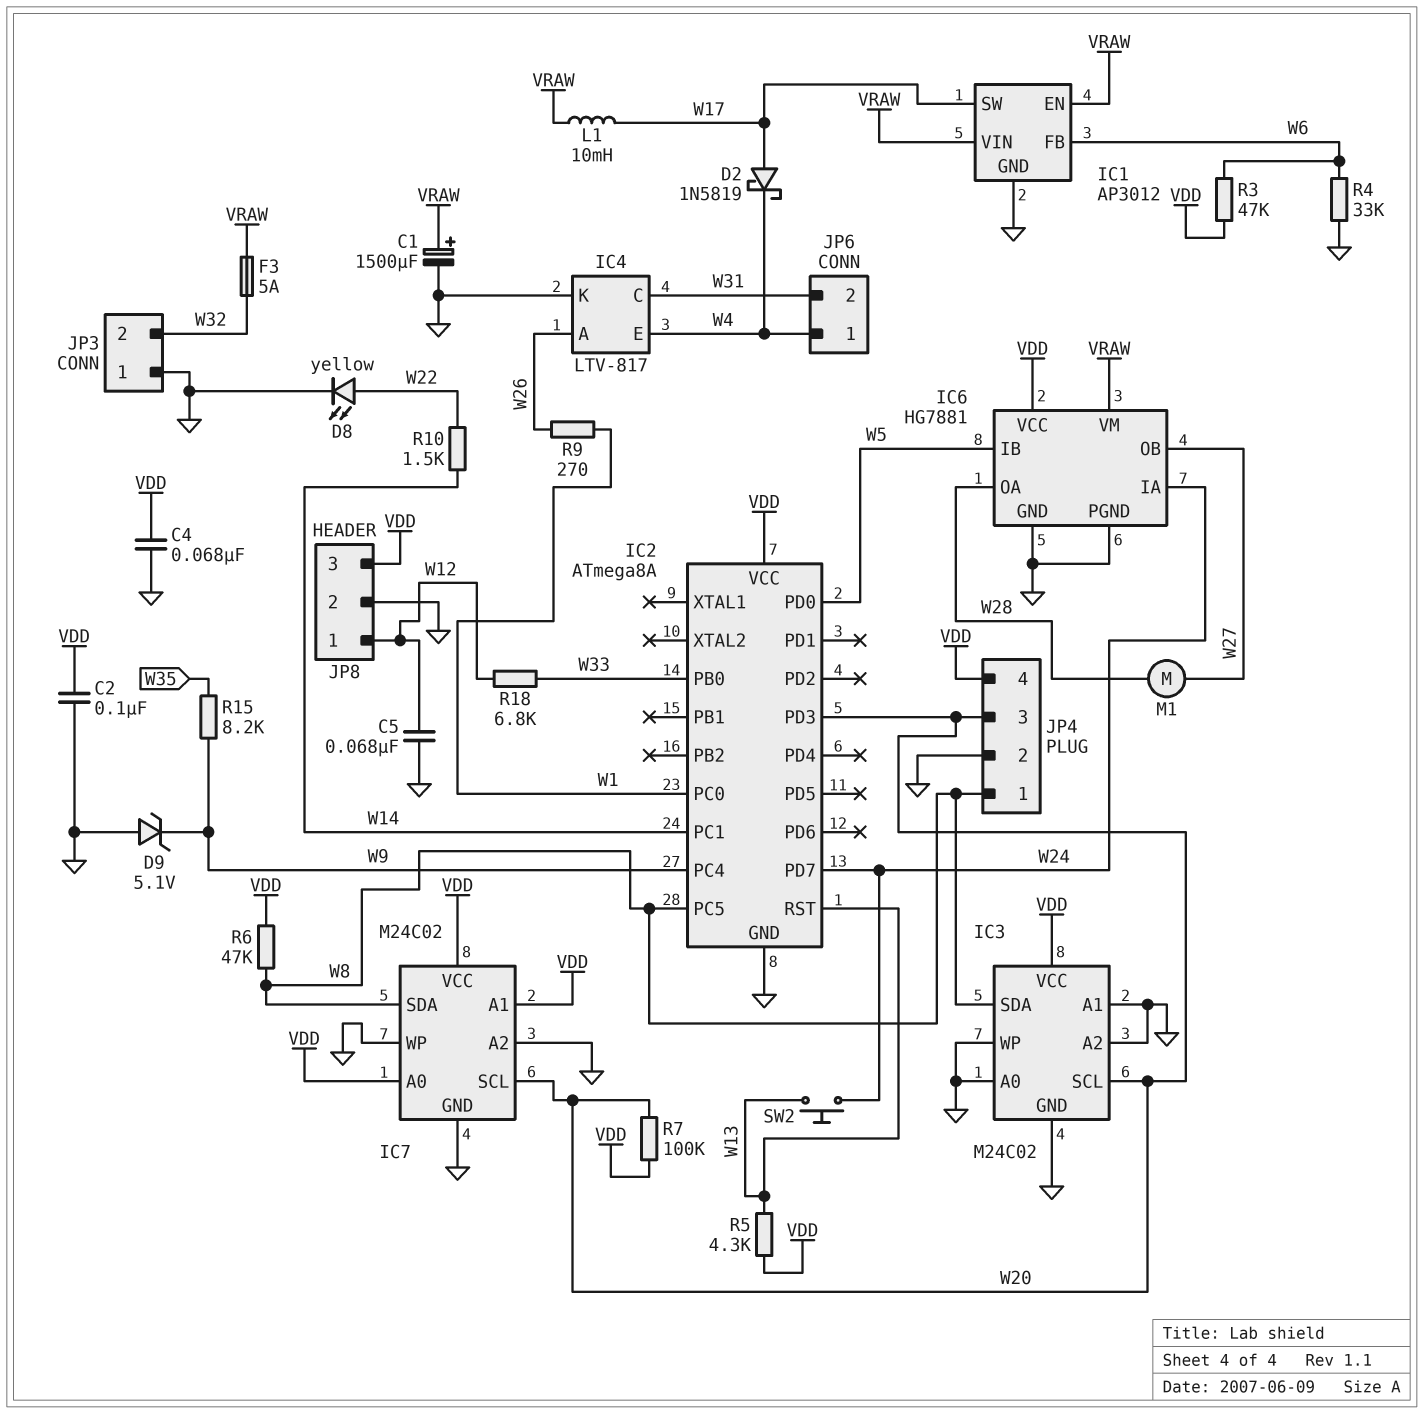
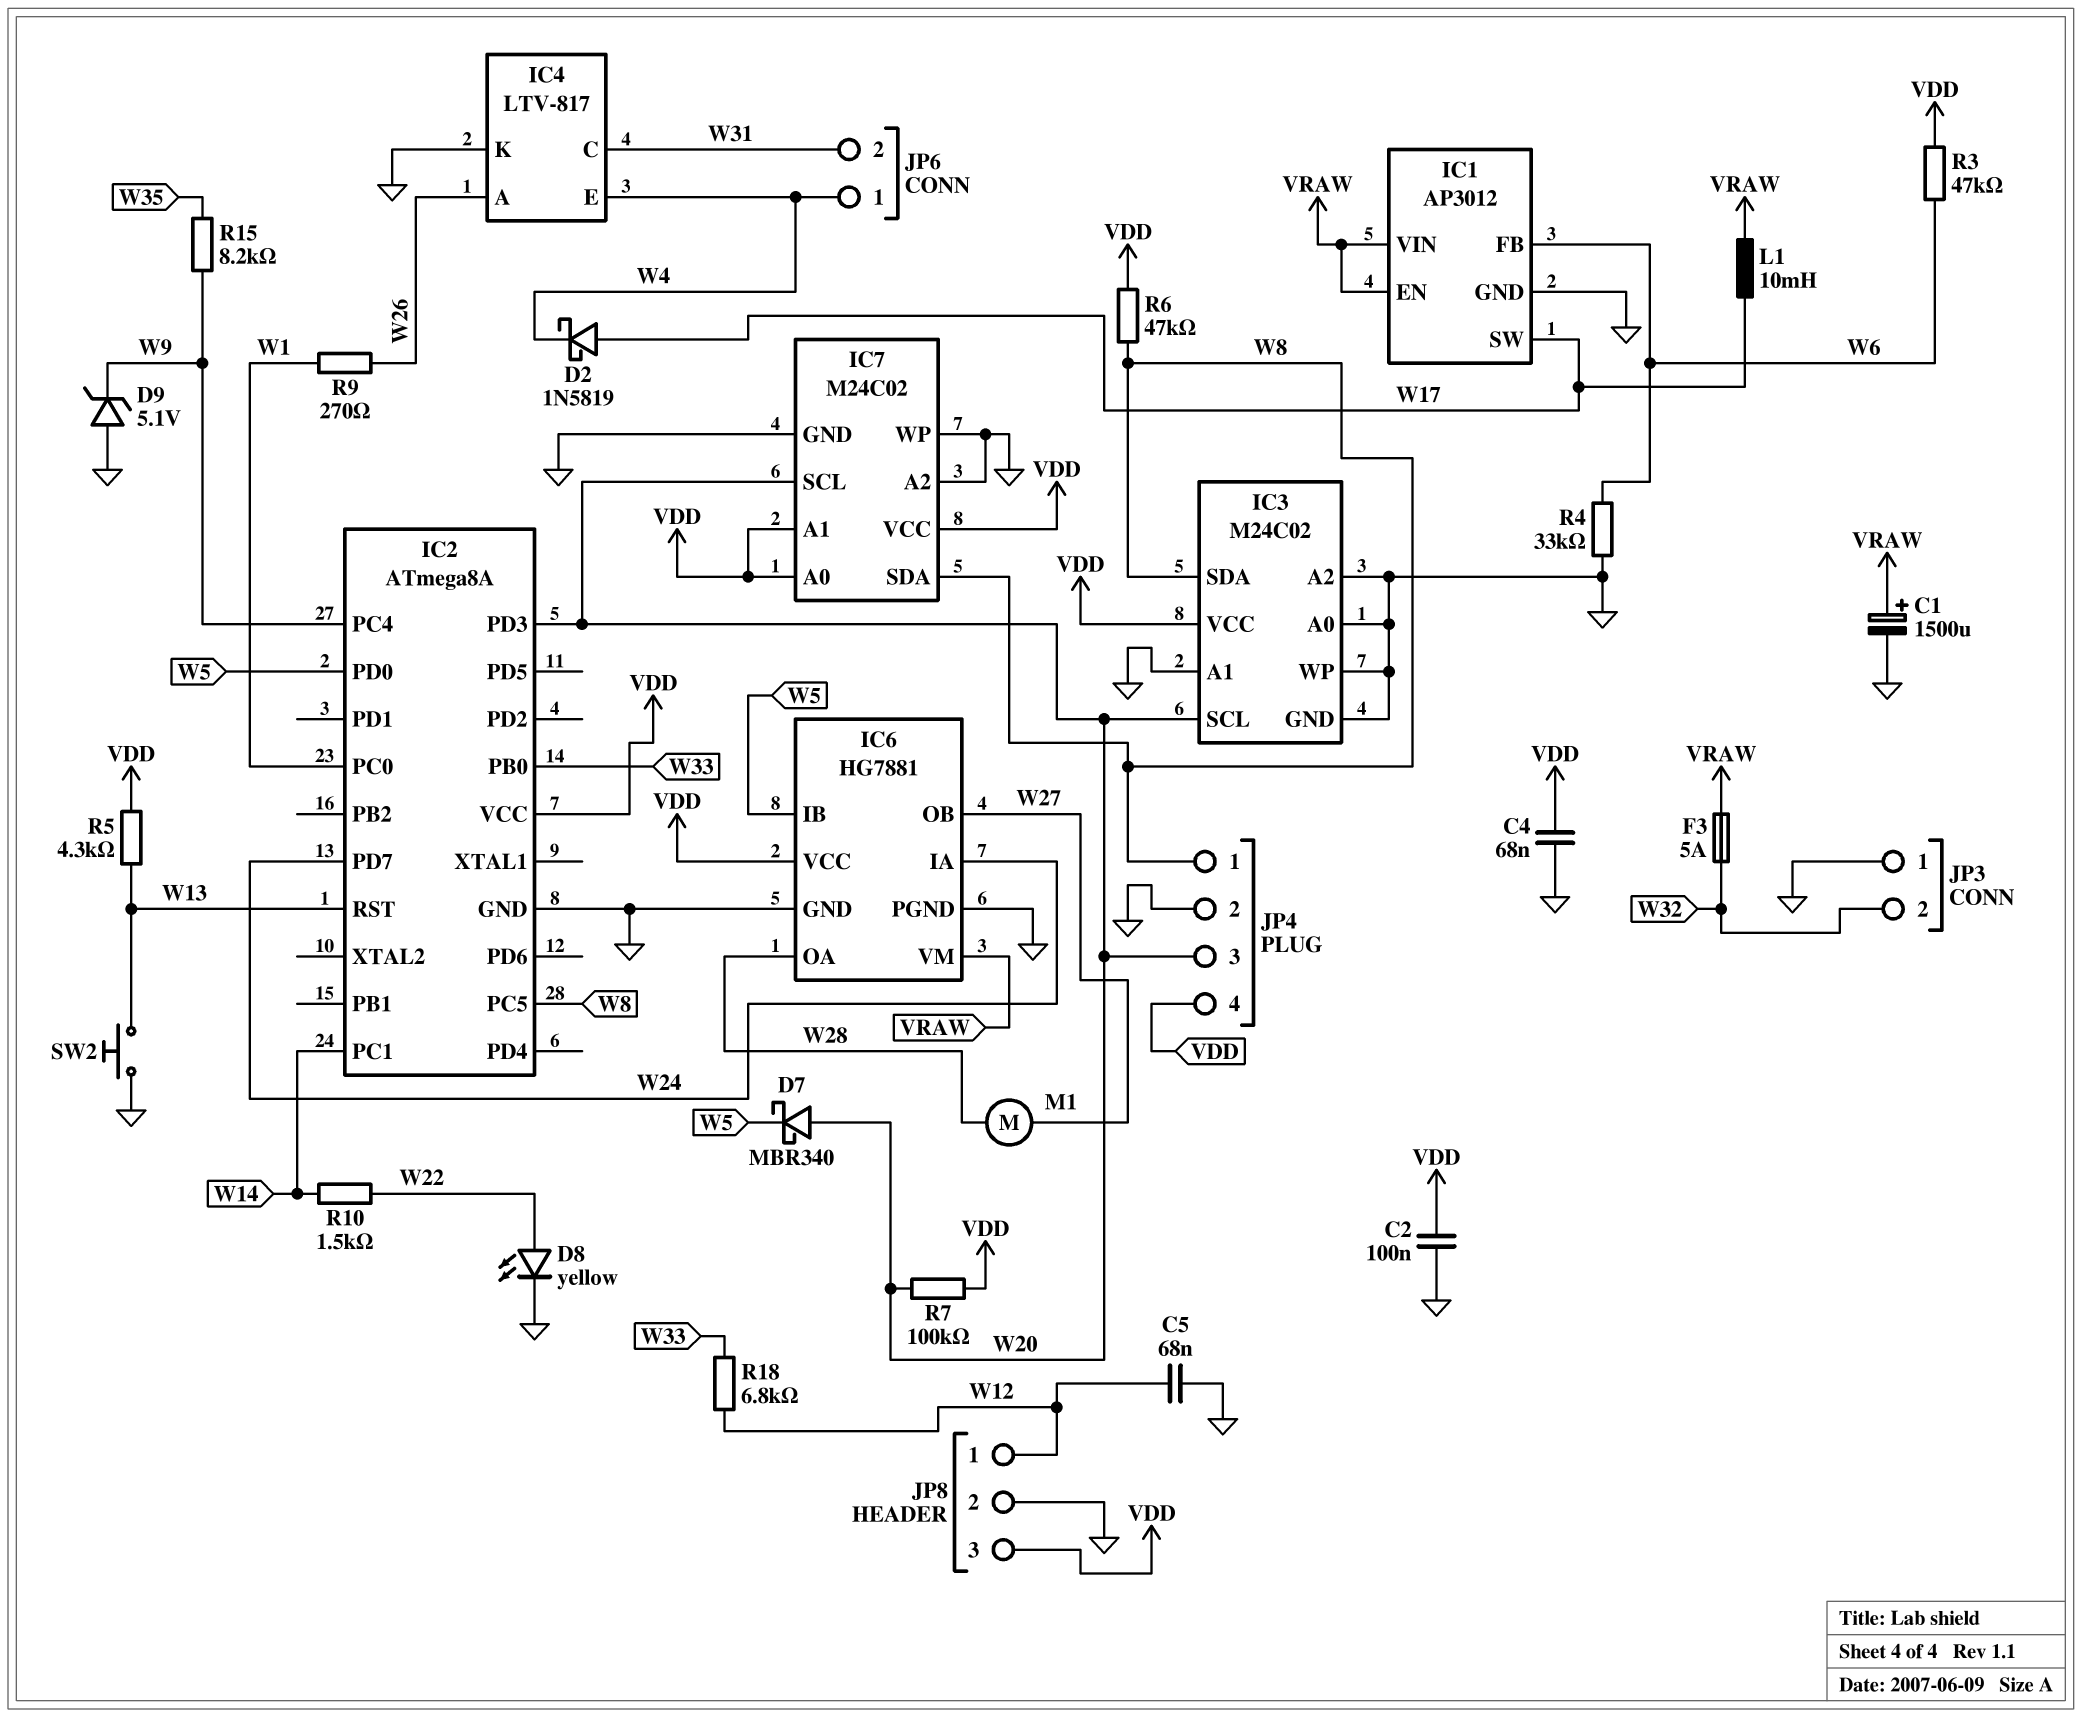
D7: none -> schottky MBR340 (A W20, K W5)
SW2: button (W13, W24) -> button (GND, W13)

